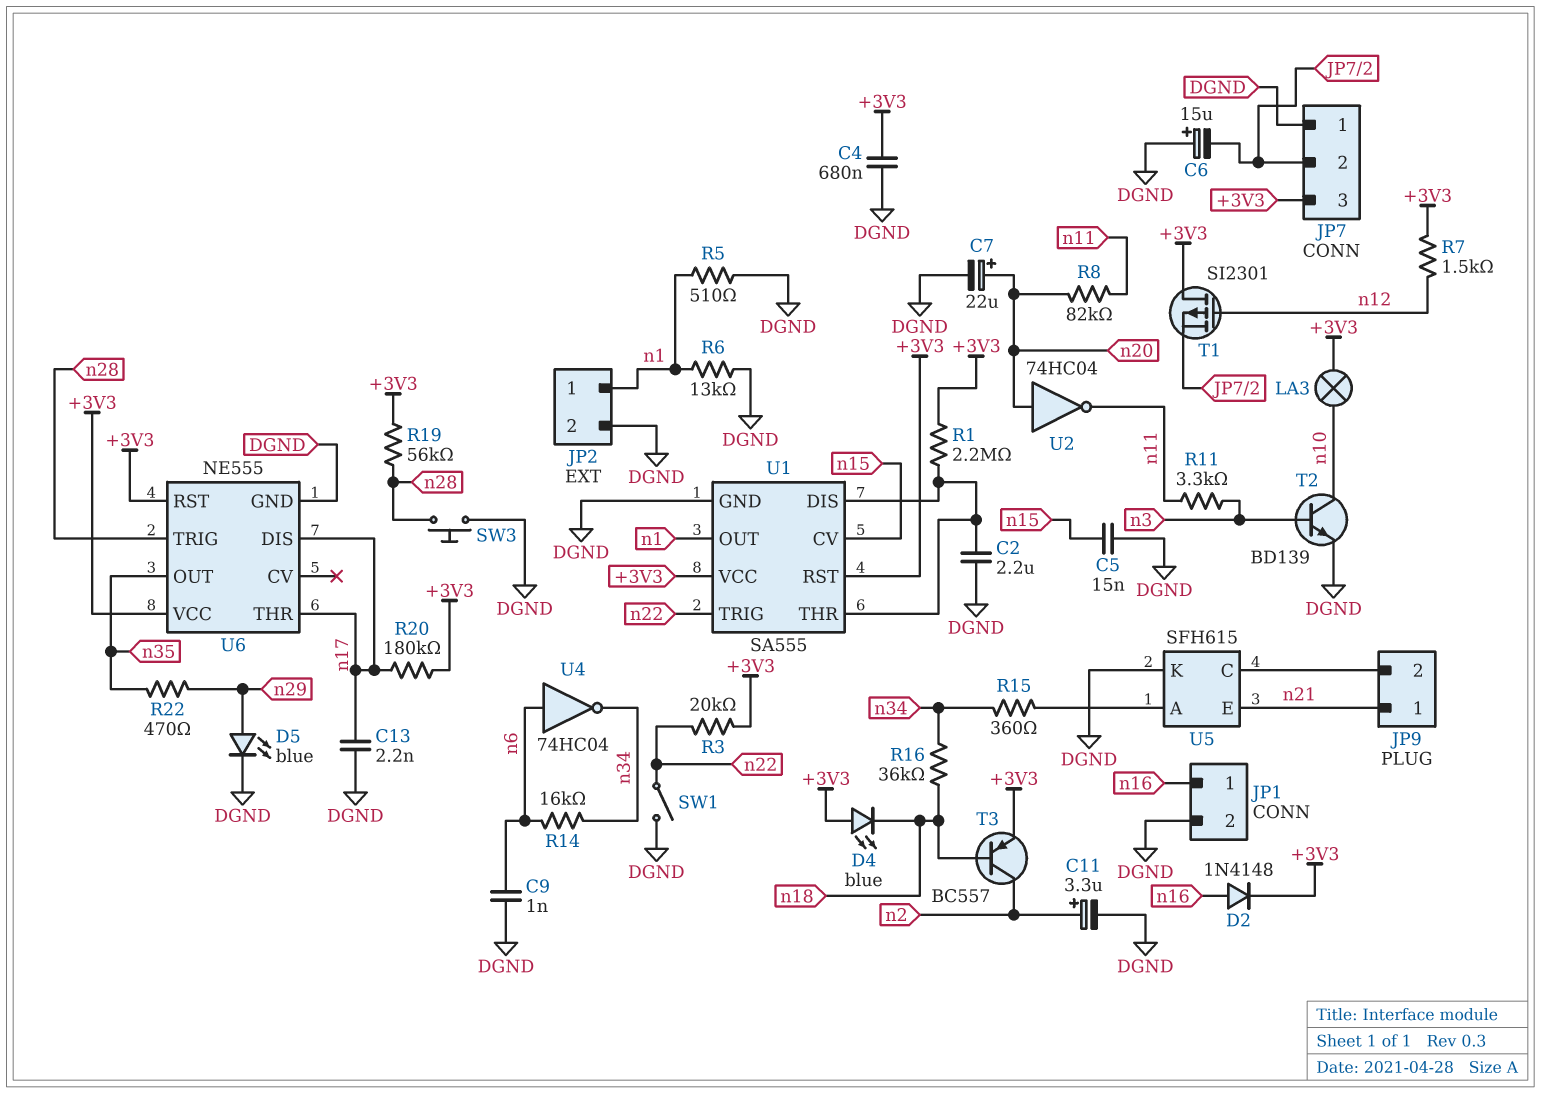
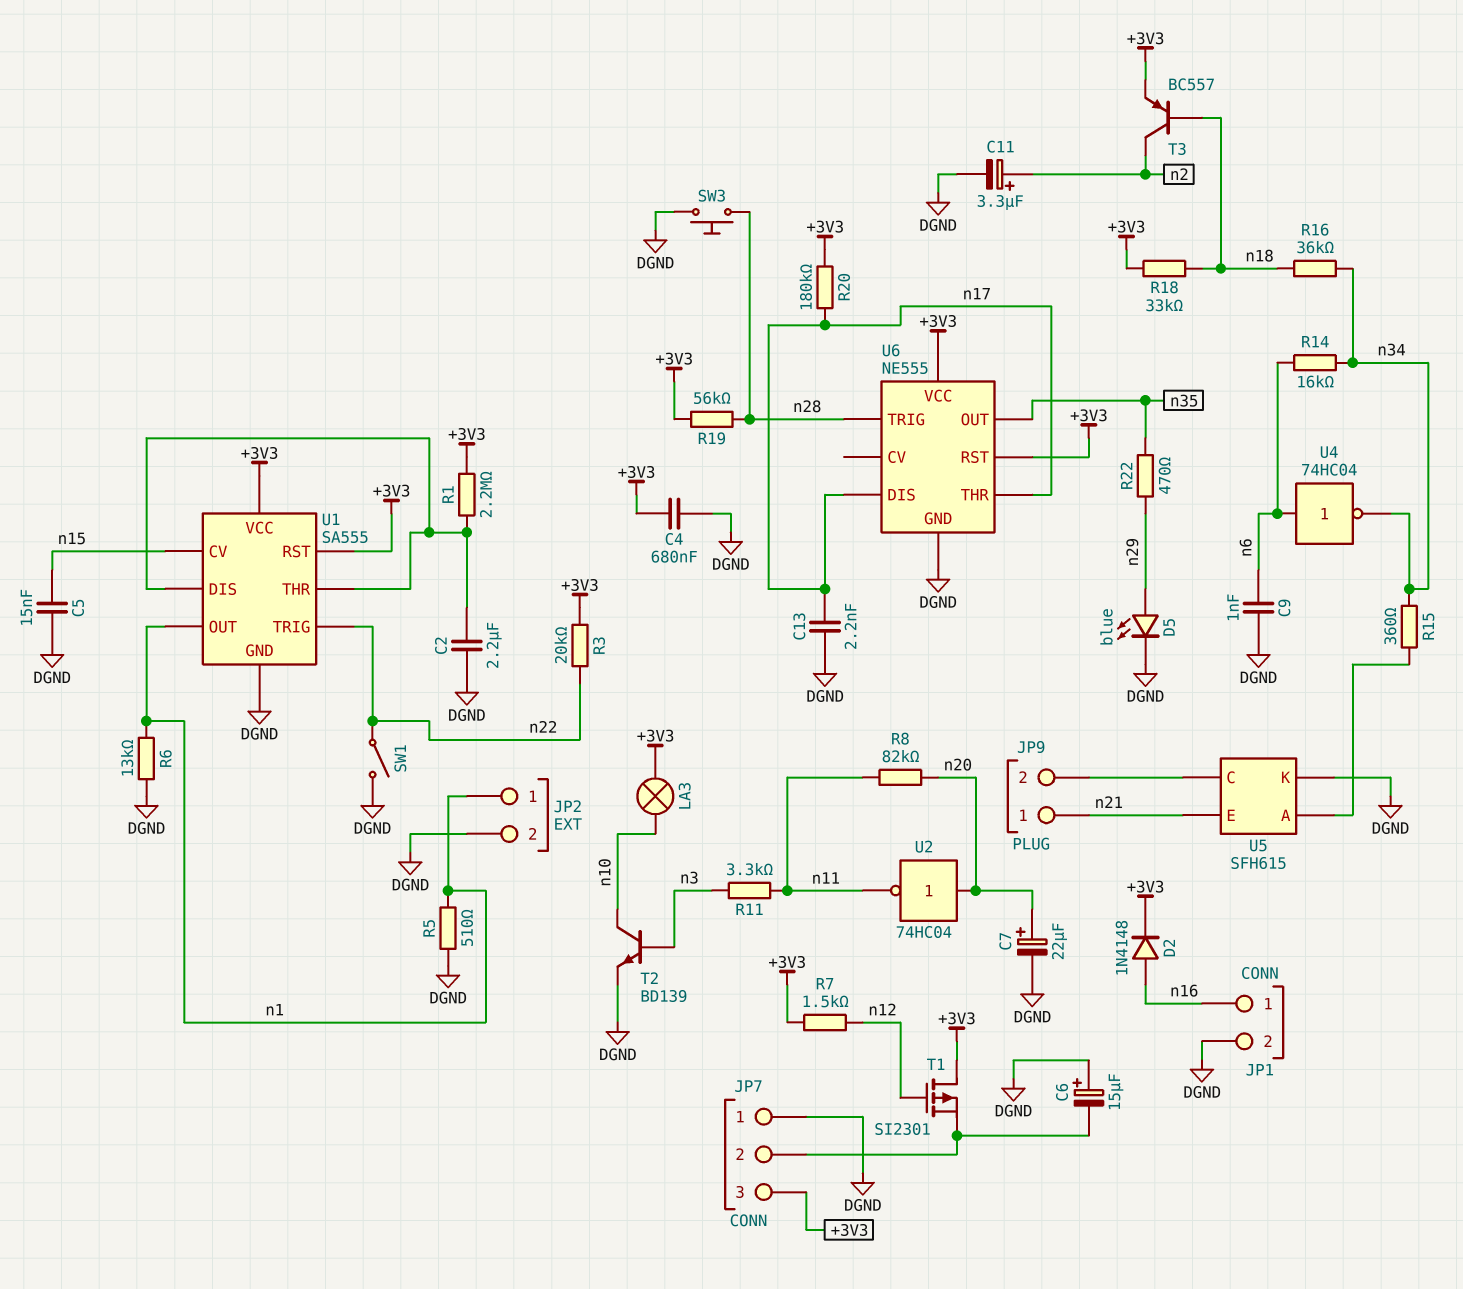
D4: LED blue (A +3V3, K n18) -> none
R18: none -> 33k (+3V3, n18)

